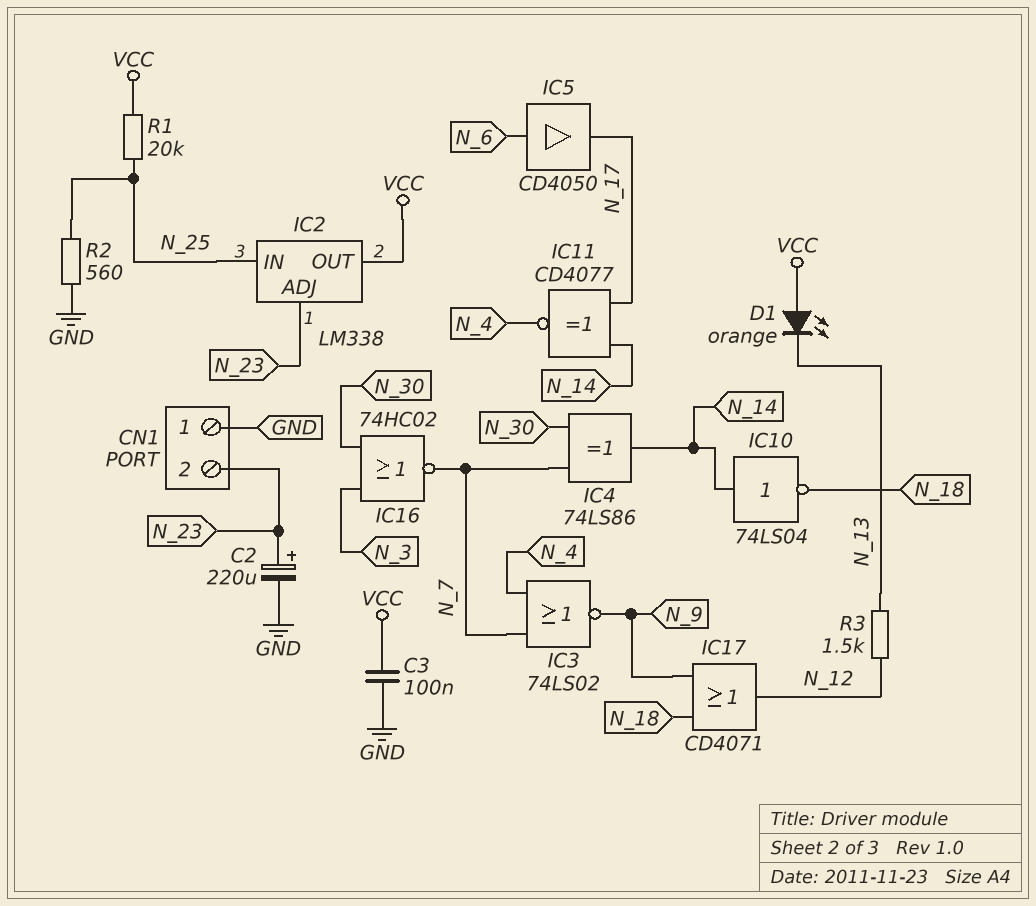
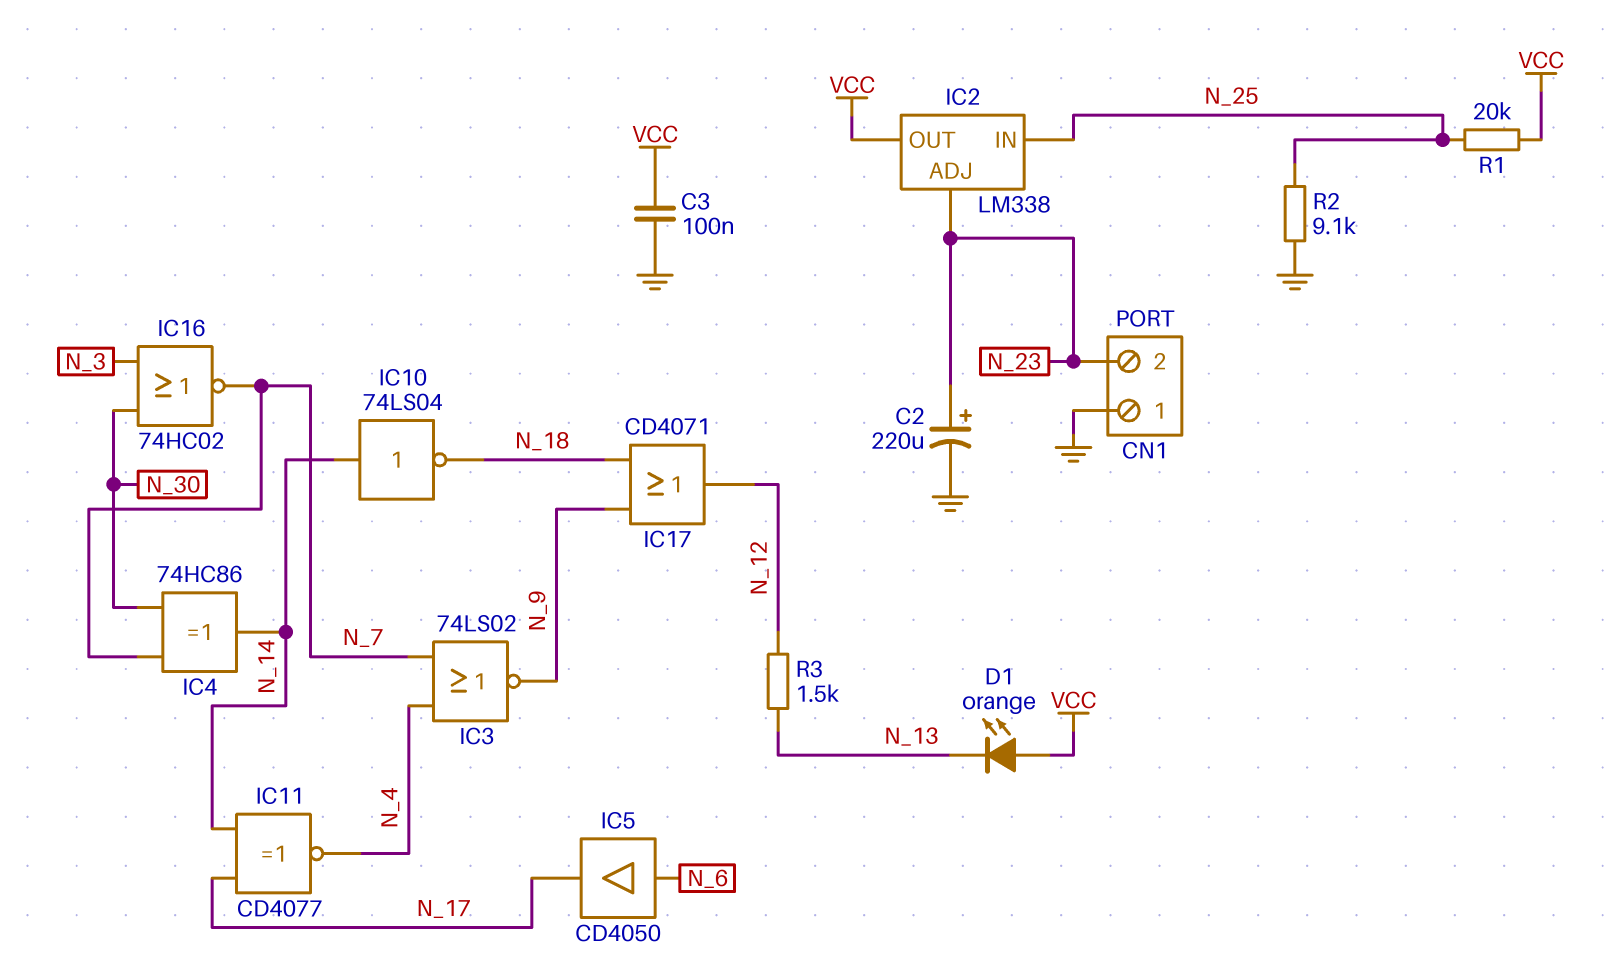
IC4: XOR 74LS86 (in N_7, in N_30, out N_14) -> XOR 74HC86 (in N_7, in N_30, out N_14)
R2: 560 (GND, N_25) -> 9.1k (GND, N_25)

